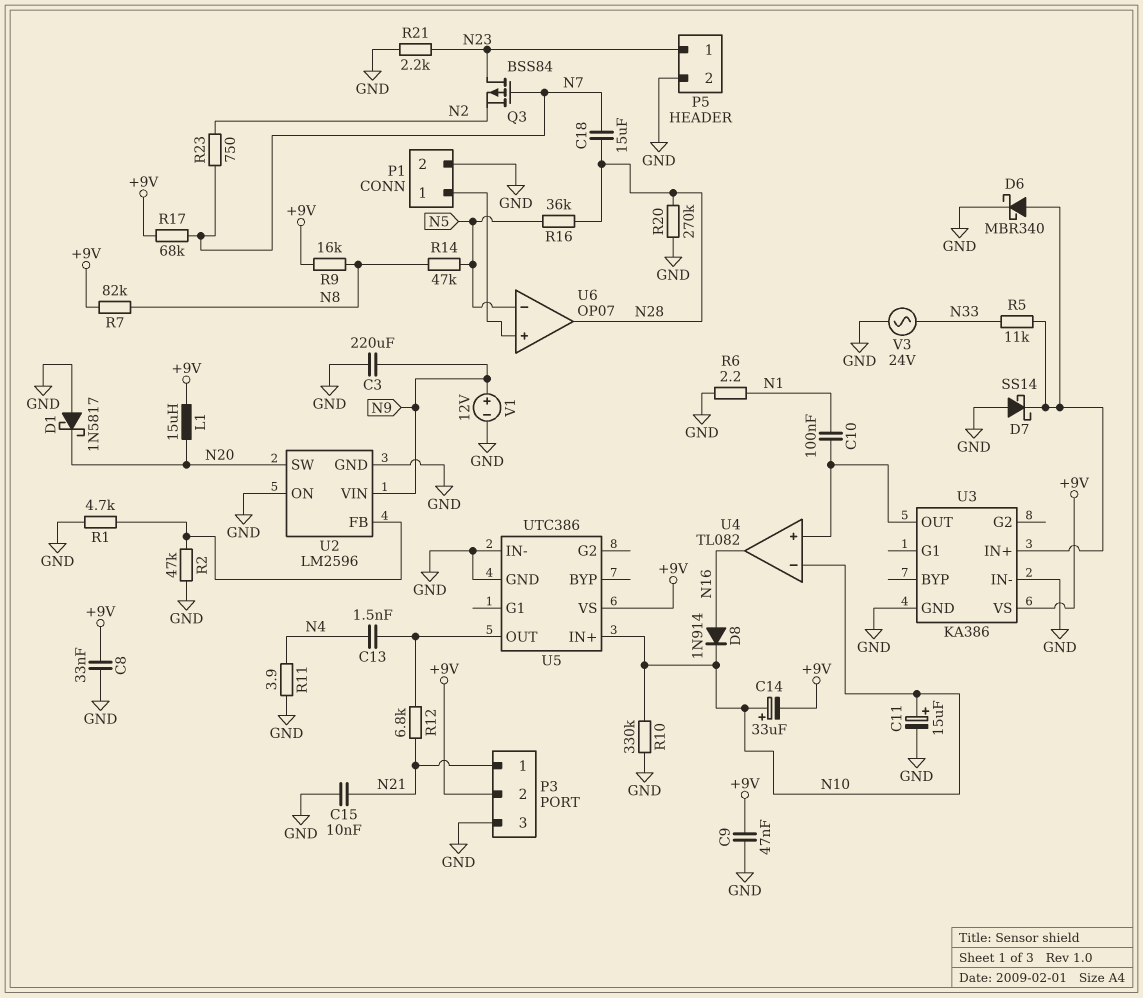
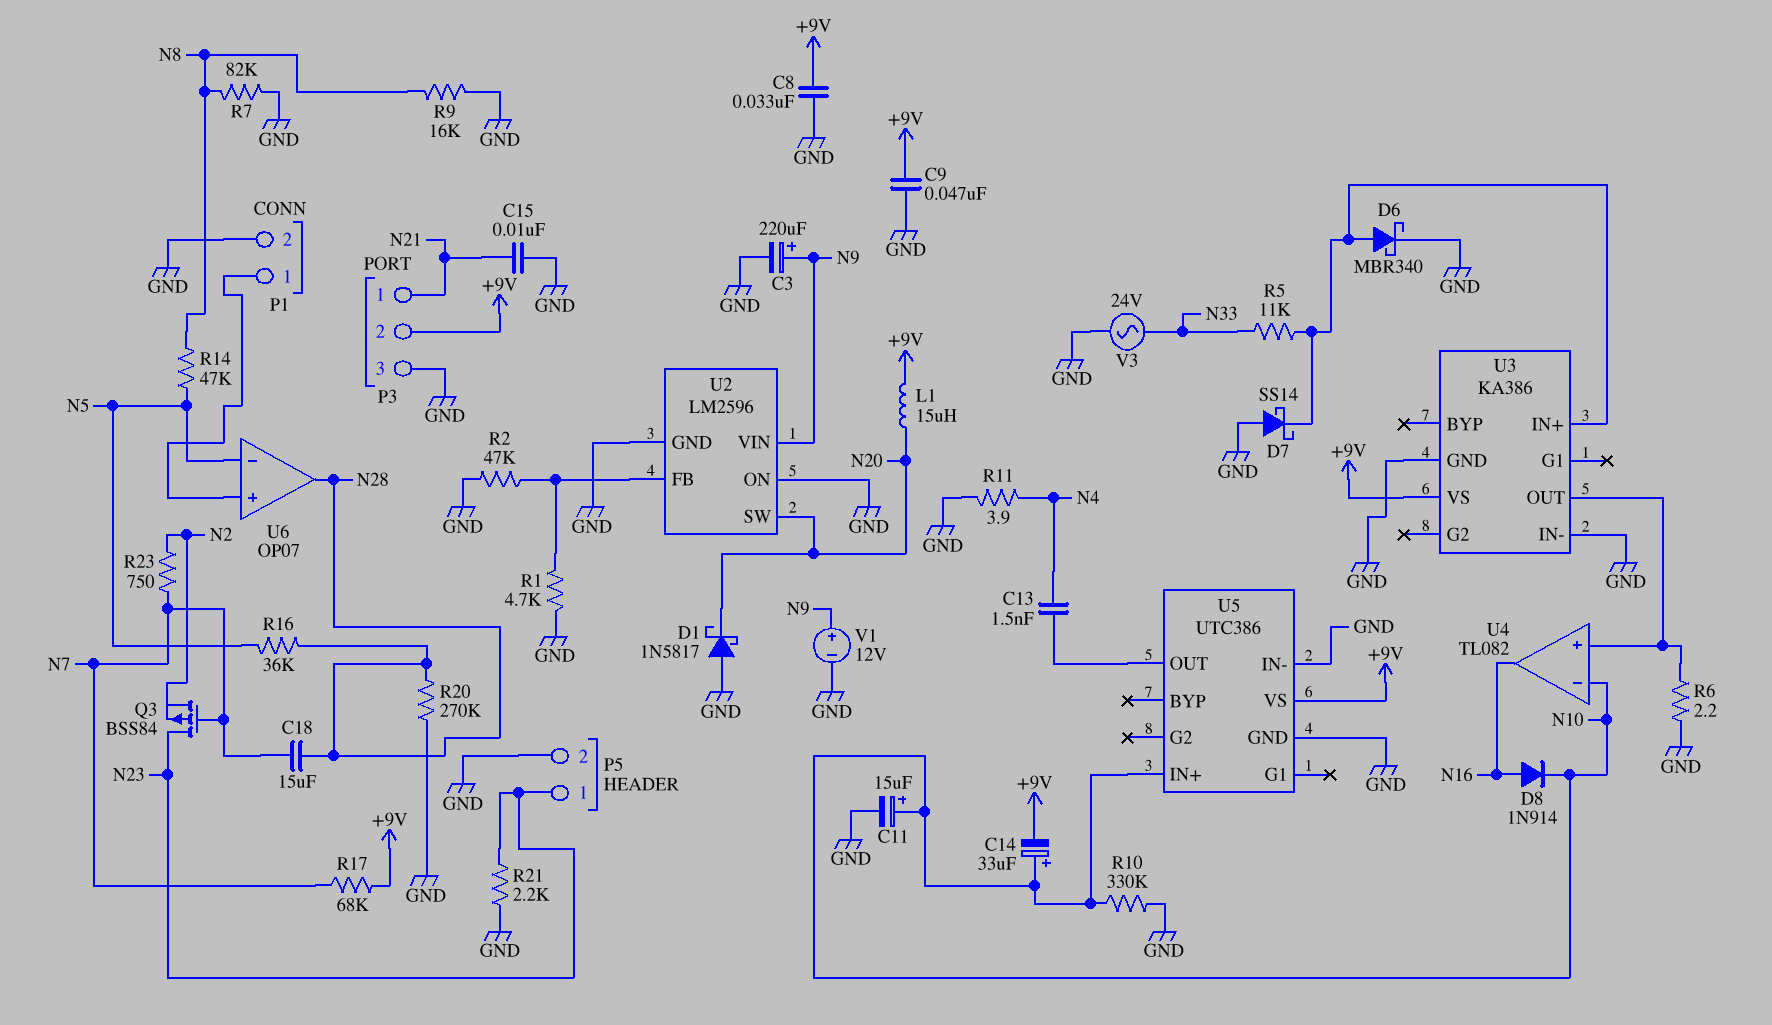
C3: 220uF (GND, N9) -> 220uF (plus N9, minus GND)
C10: 100nF (N1, U3/OUT) -> none
R6: 2.2 (GND, N1) -> 2.2 (GND, U3/OUT)
R7: 82k (+9V, N8) -> 82k (GND, N8)
R9: 16k (+9V, N8) -> 16k (GND, N8)
R12: 6.8k (N21, U5/OUT) -> none

